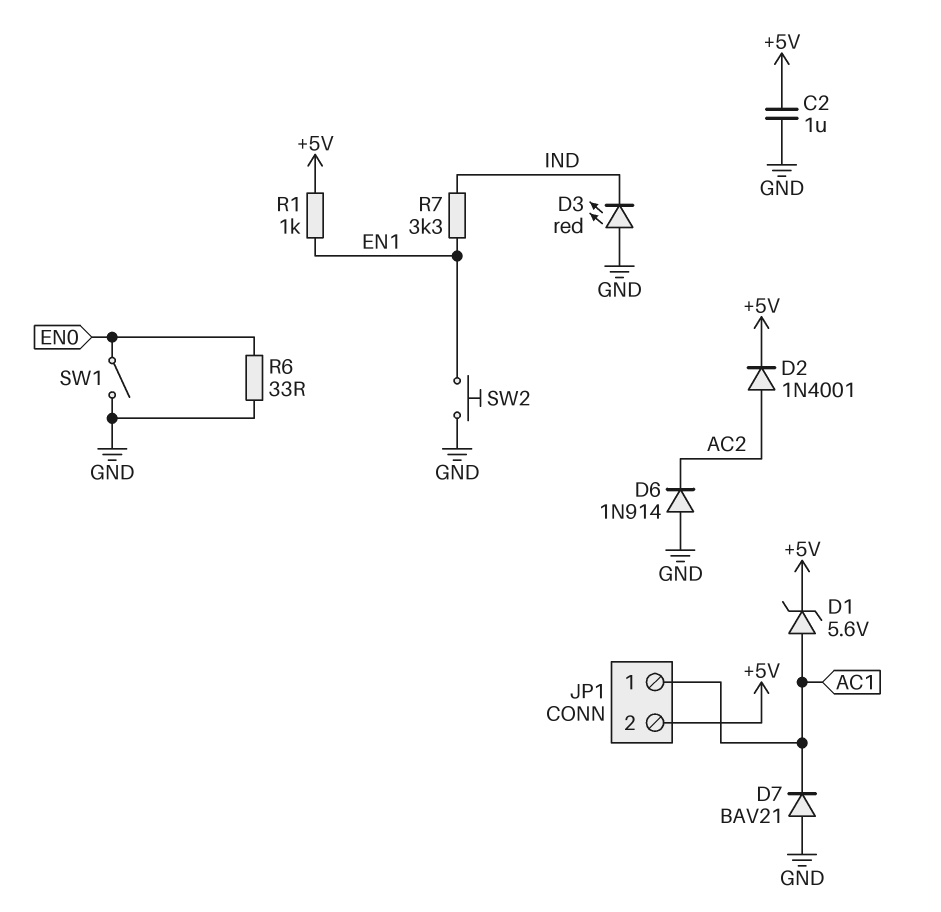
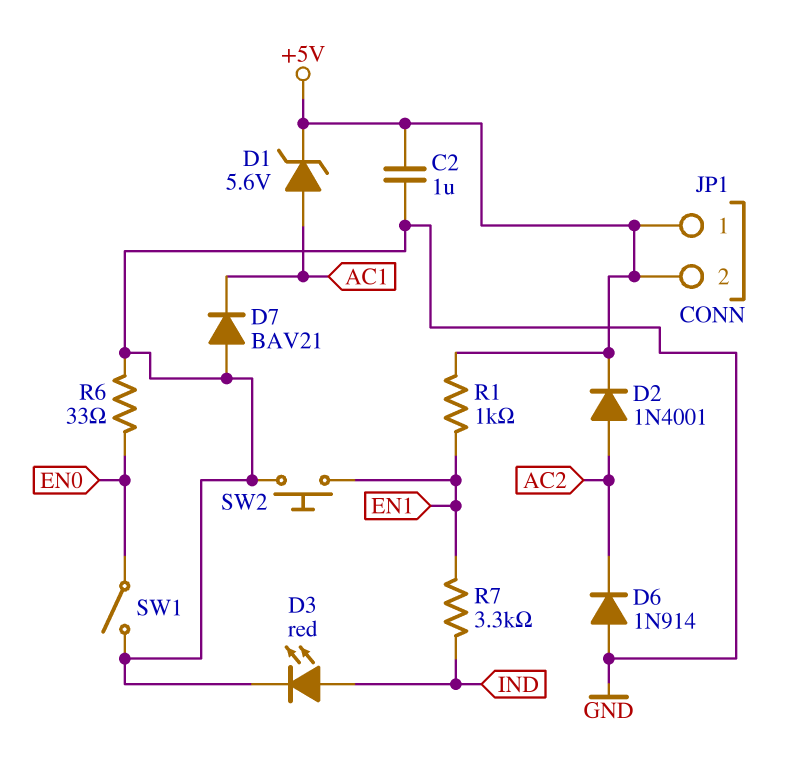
D3: LED red (A GND, K IND) -> LED red (A IND, K GND)
JP1 pin 1: AC1 -> +5V

